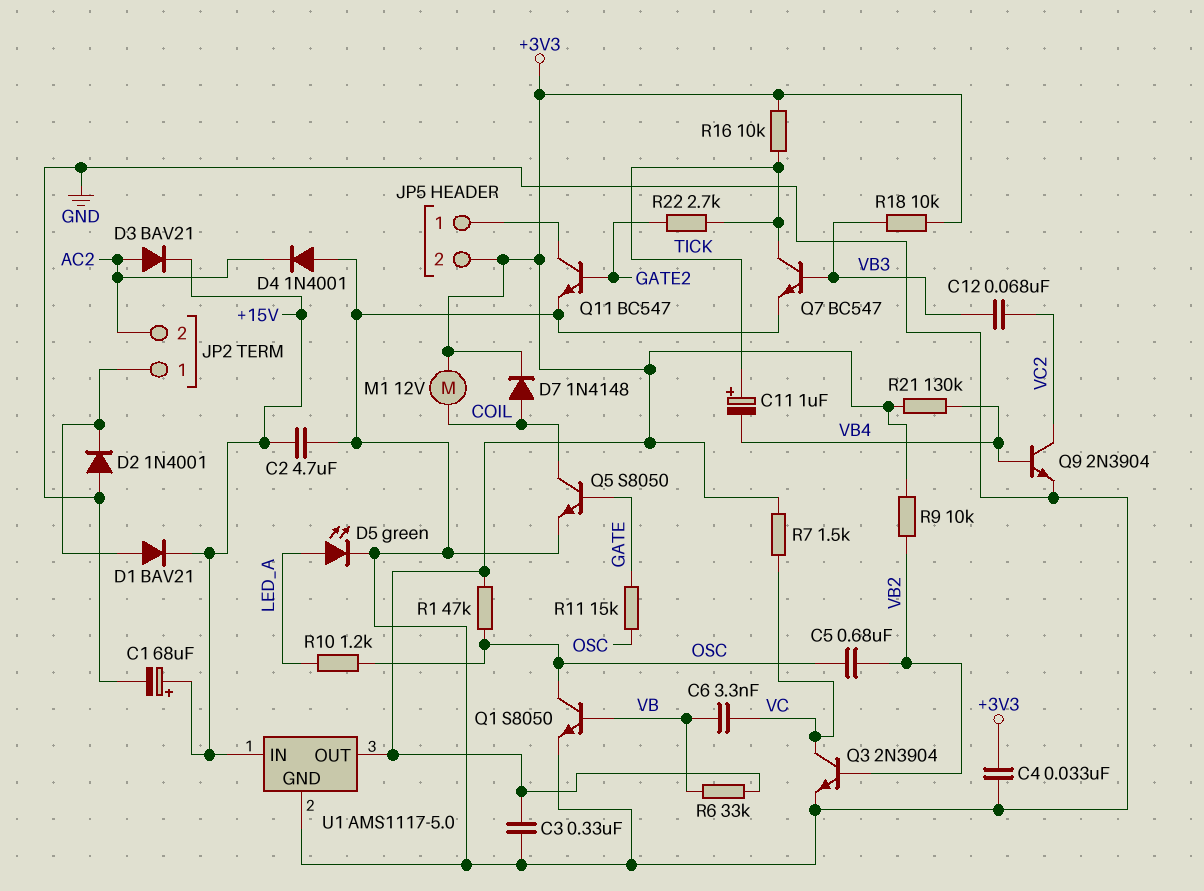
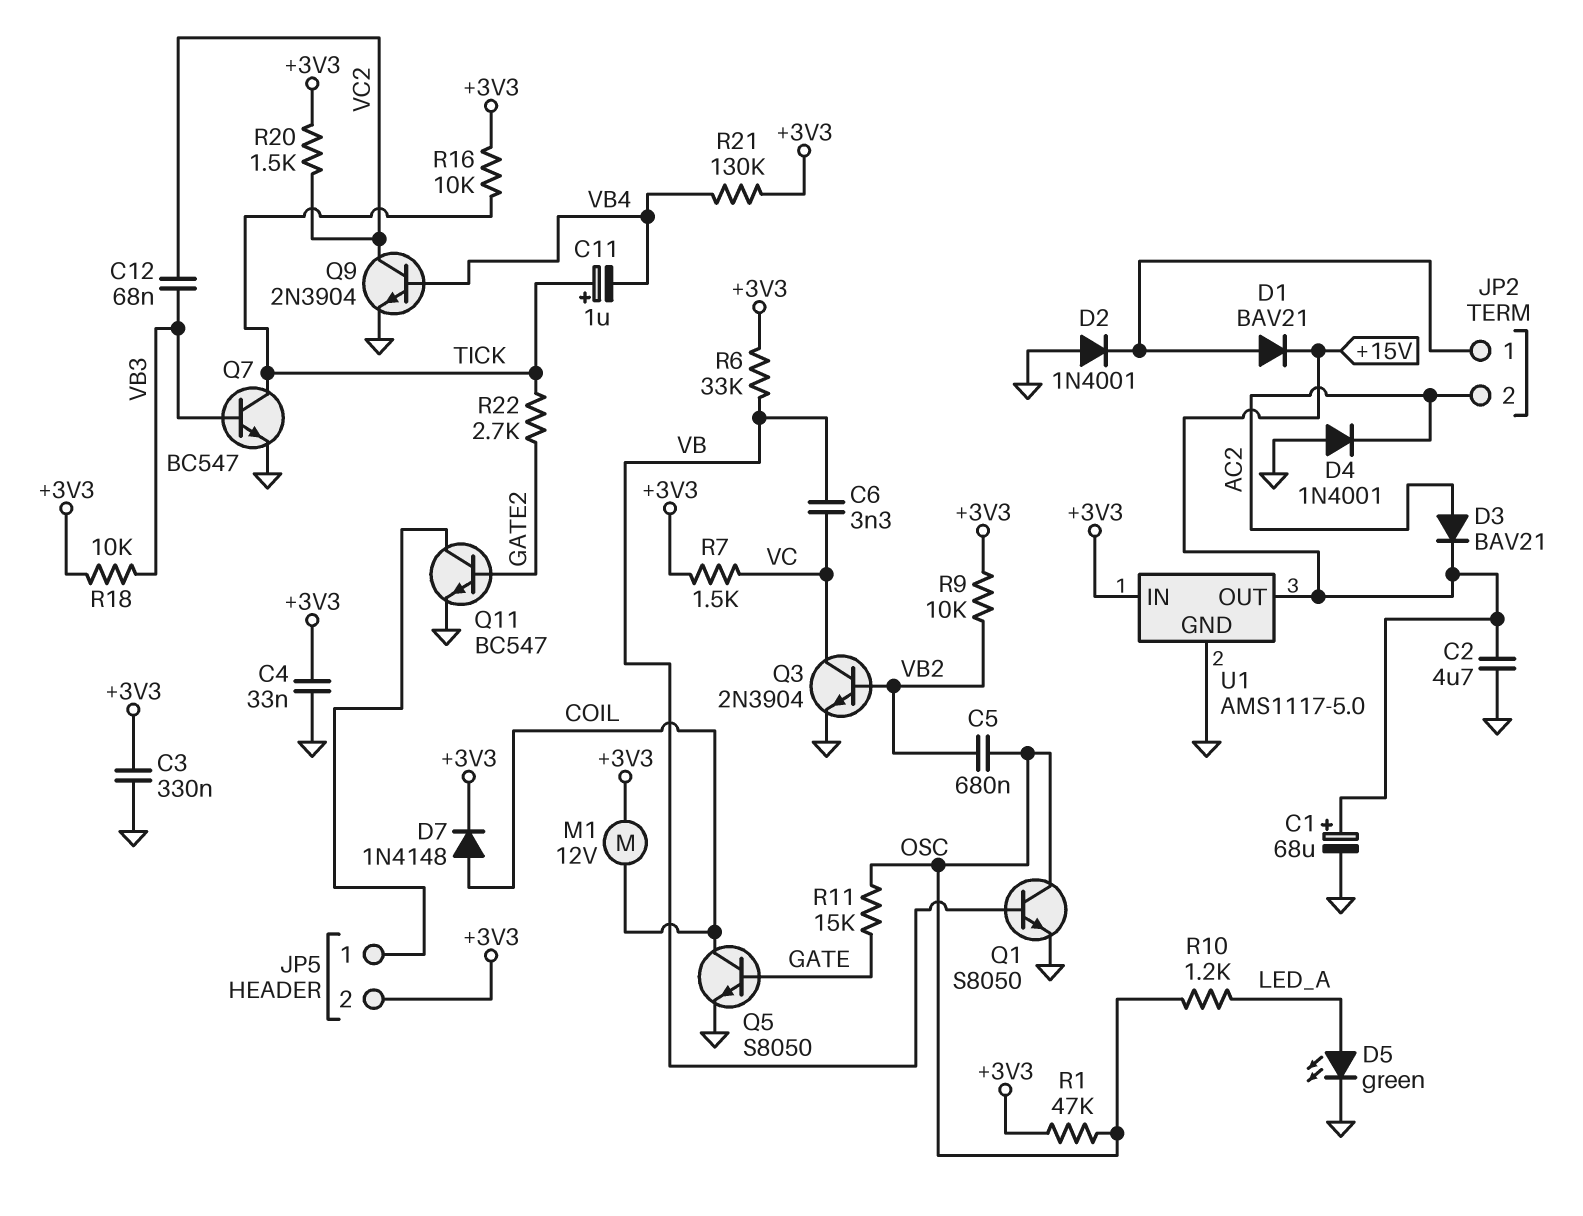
R20: none -> 1.5k (+3V3, VC2)
U1 pin IN: +15V -> +3V3
U1 pin OUT: +3V3 -> +15V

